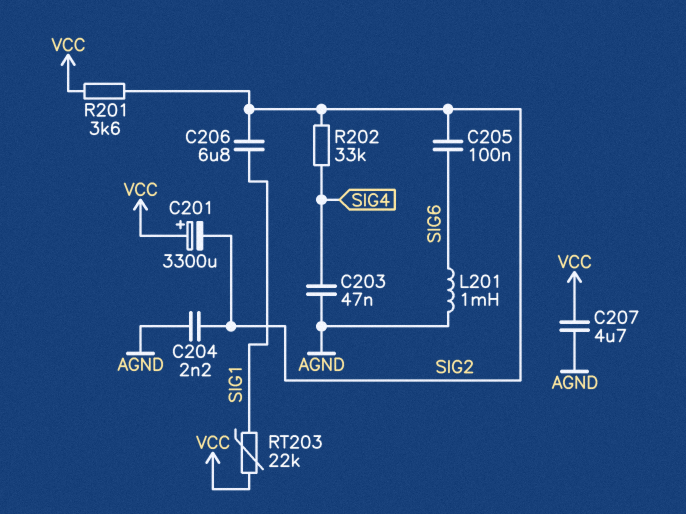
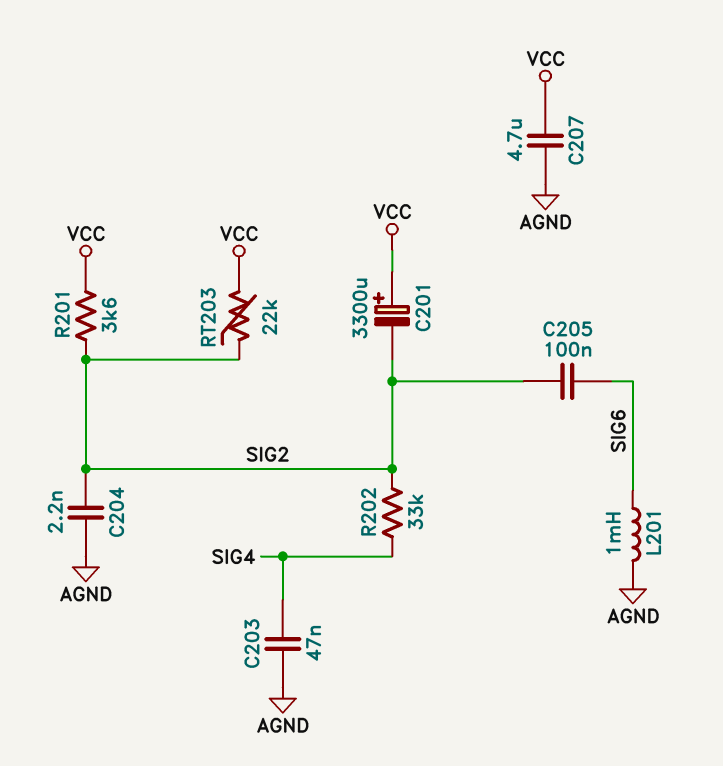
C206: 6.8uF (SIG1, SIG2) -> none
RT203: 22k (SIG1, VCC) -> 22k (SIG2, VCC)

